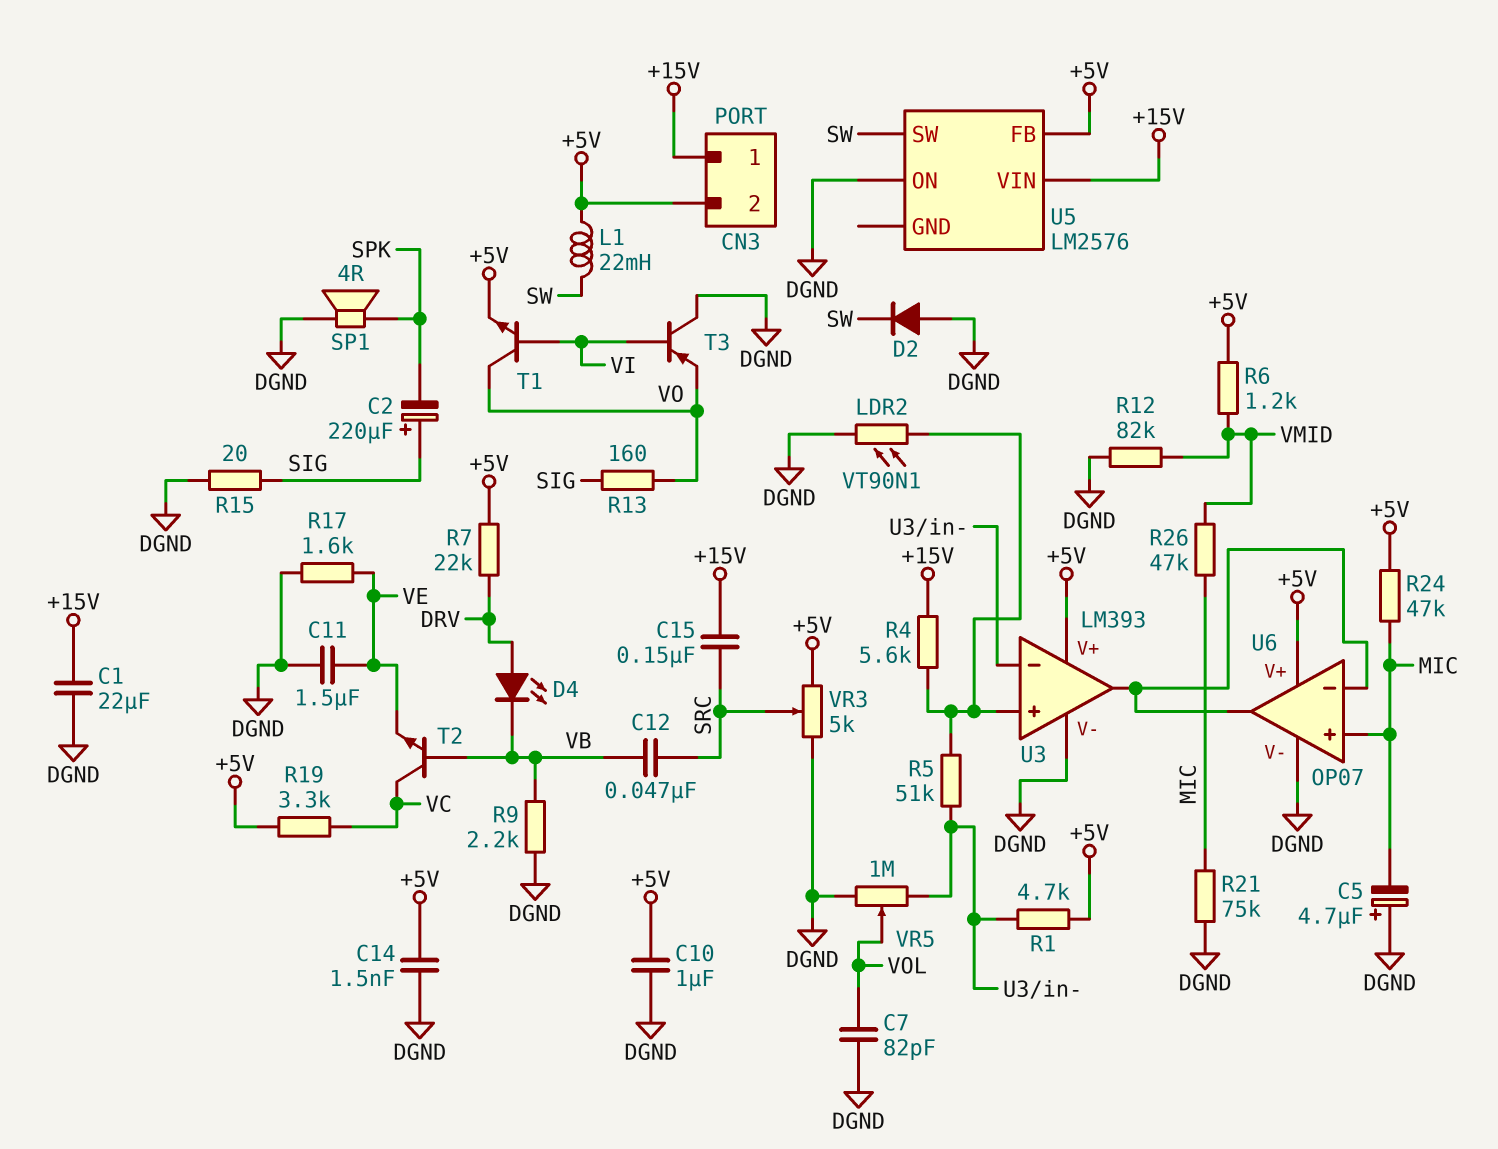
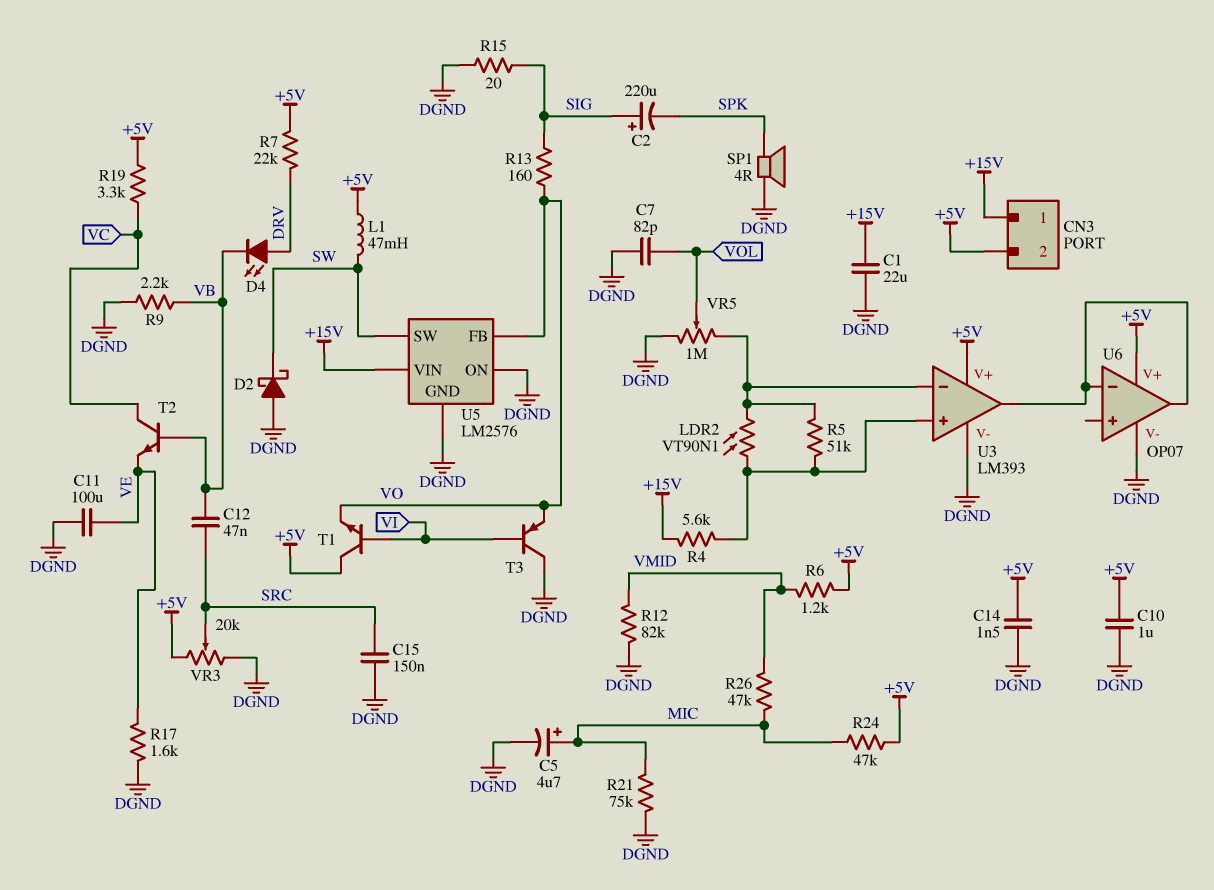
C5: 4.7uF (plus DGND, minus MIC) -> 4.7uF (plus MIC, minus DGND)
C11: 1.5uF (DGND, VE) -> 100uF (DGND, VE)
C15: 150nF (+15V, SRC) -> 150nF (DGND, SRC)
D2: diode (A DGND, K SW) -> schottky (A DGND, K SW)
L1: 22mH (+5V, SW) -> 47mH (+5V, SW)
LDR2: VT90N1 (DGND, U3/in+) -> VT90N1 (U3/in+, U3/in-)
R1: 4.7k (+5V, U3/in-) -> none
T1: NPN (B VI, C VO, E +5V) -> NPN (B VI, C +5V, E VO)
U5 pin FB: +5V -> VO
U5 pin GND: none -> DGND
U6 pin in+: MIC -> none
VR3: 5k (+5V, DGND, wiper SRC) -> 20k (+5V, DGND, wiper SRC)

